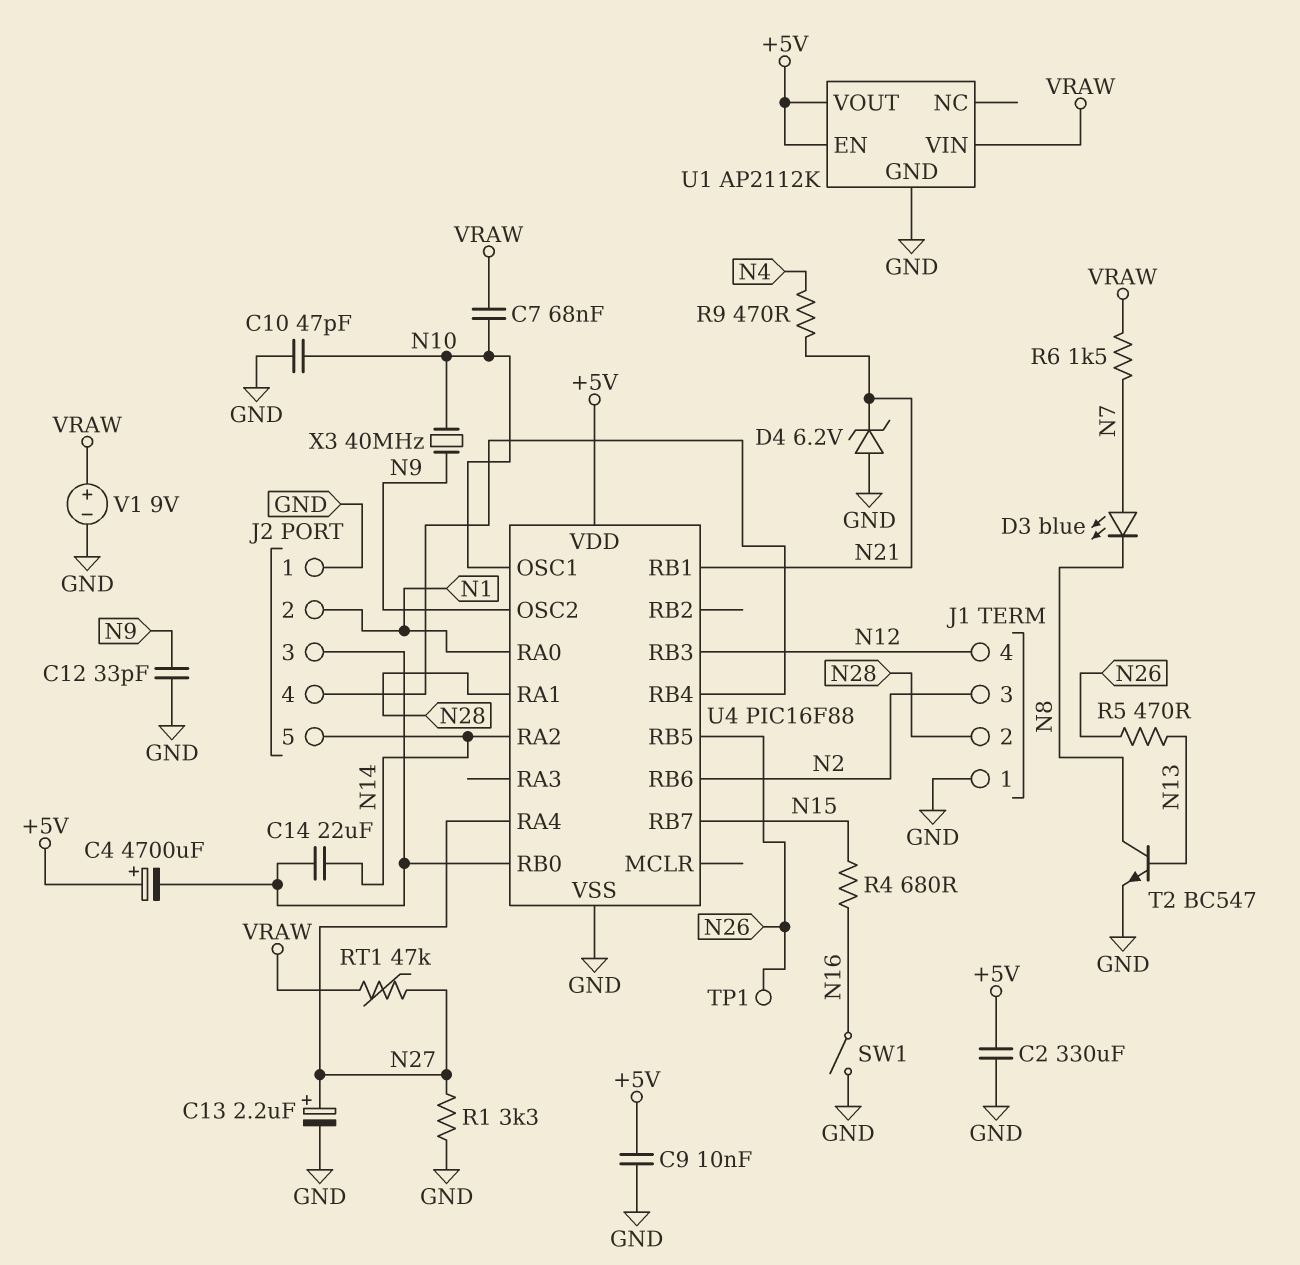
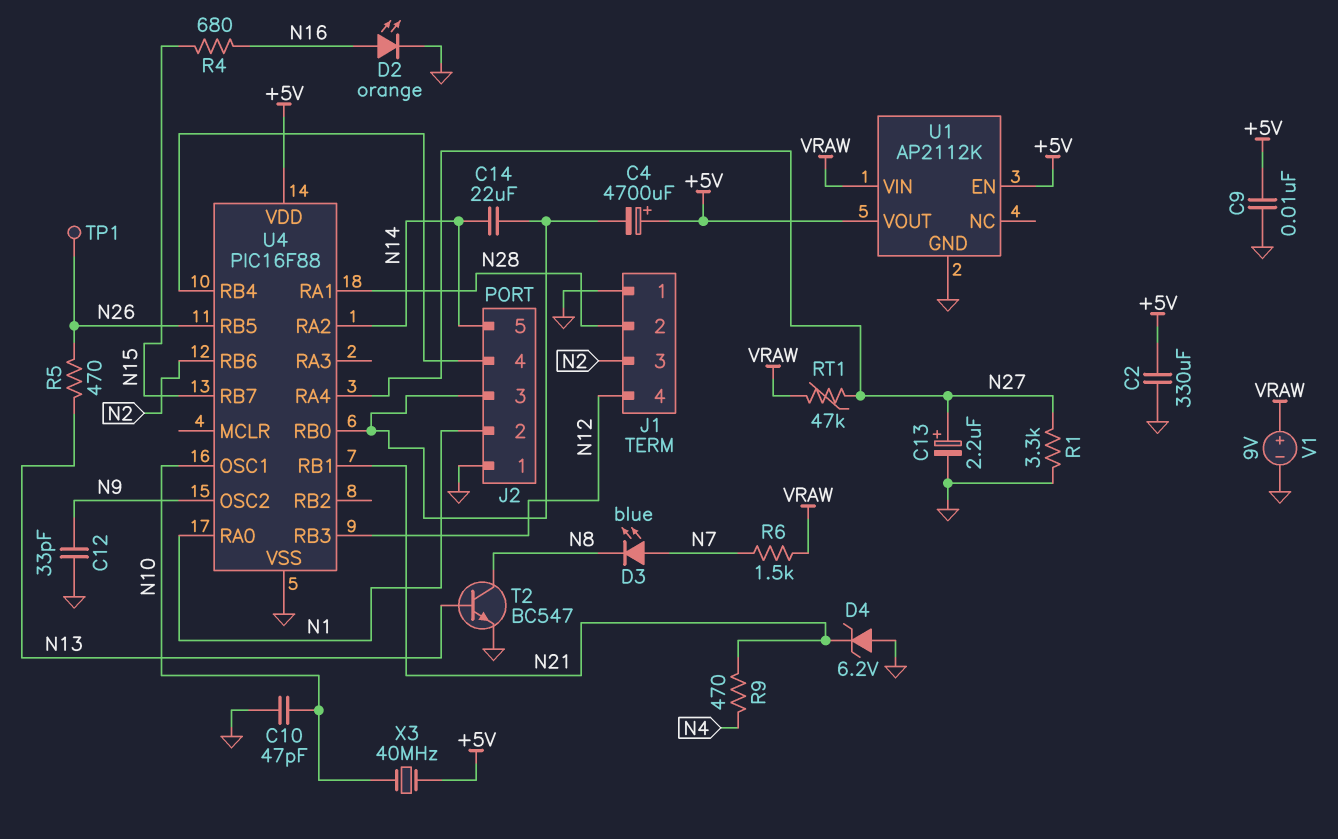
C7: 68nF (N10, VRAW) -> none
D2: none -> LED orange (A N16, K GND)
SW1: switch (GND, N16) -> none
X3: 40MHz (N9, N10) -> 40MHz (+5V, N10)

